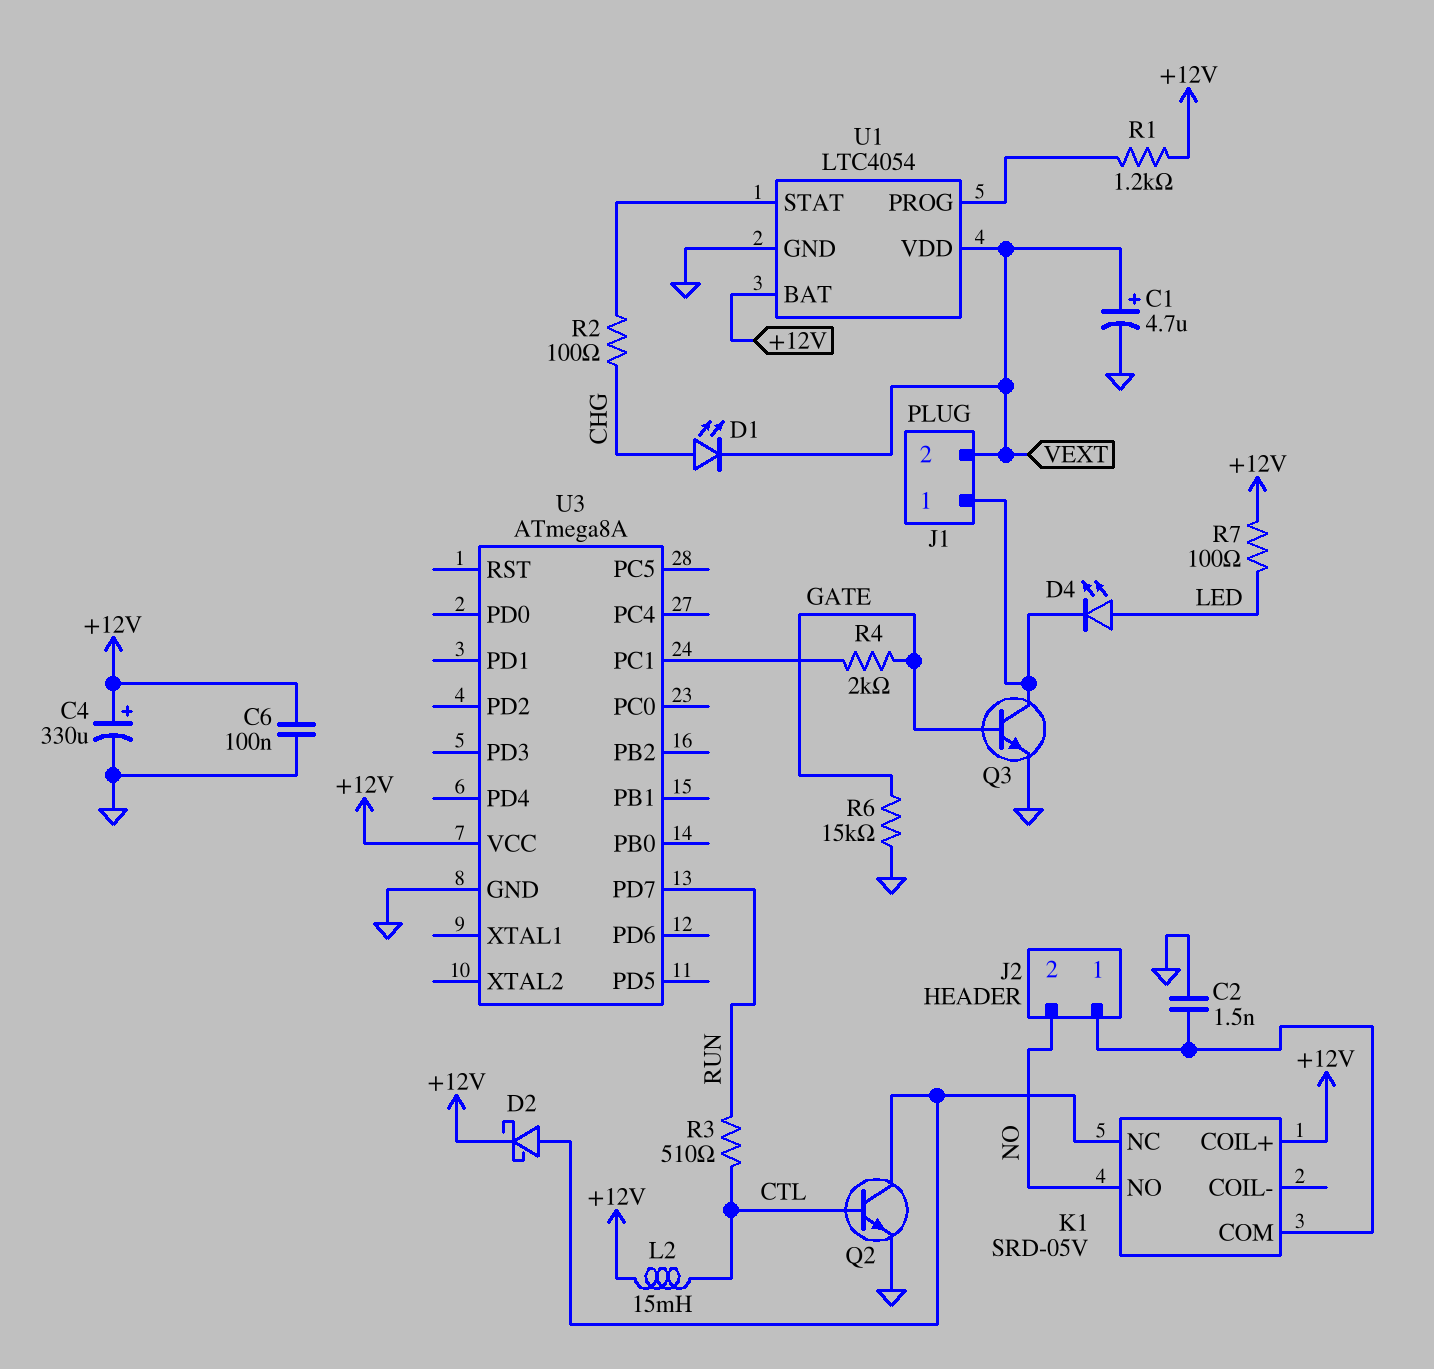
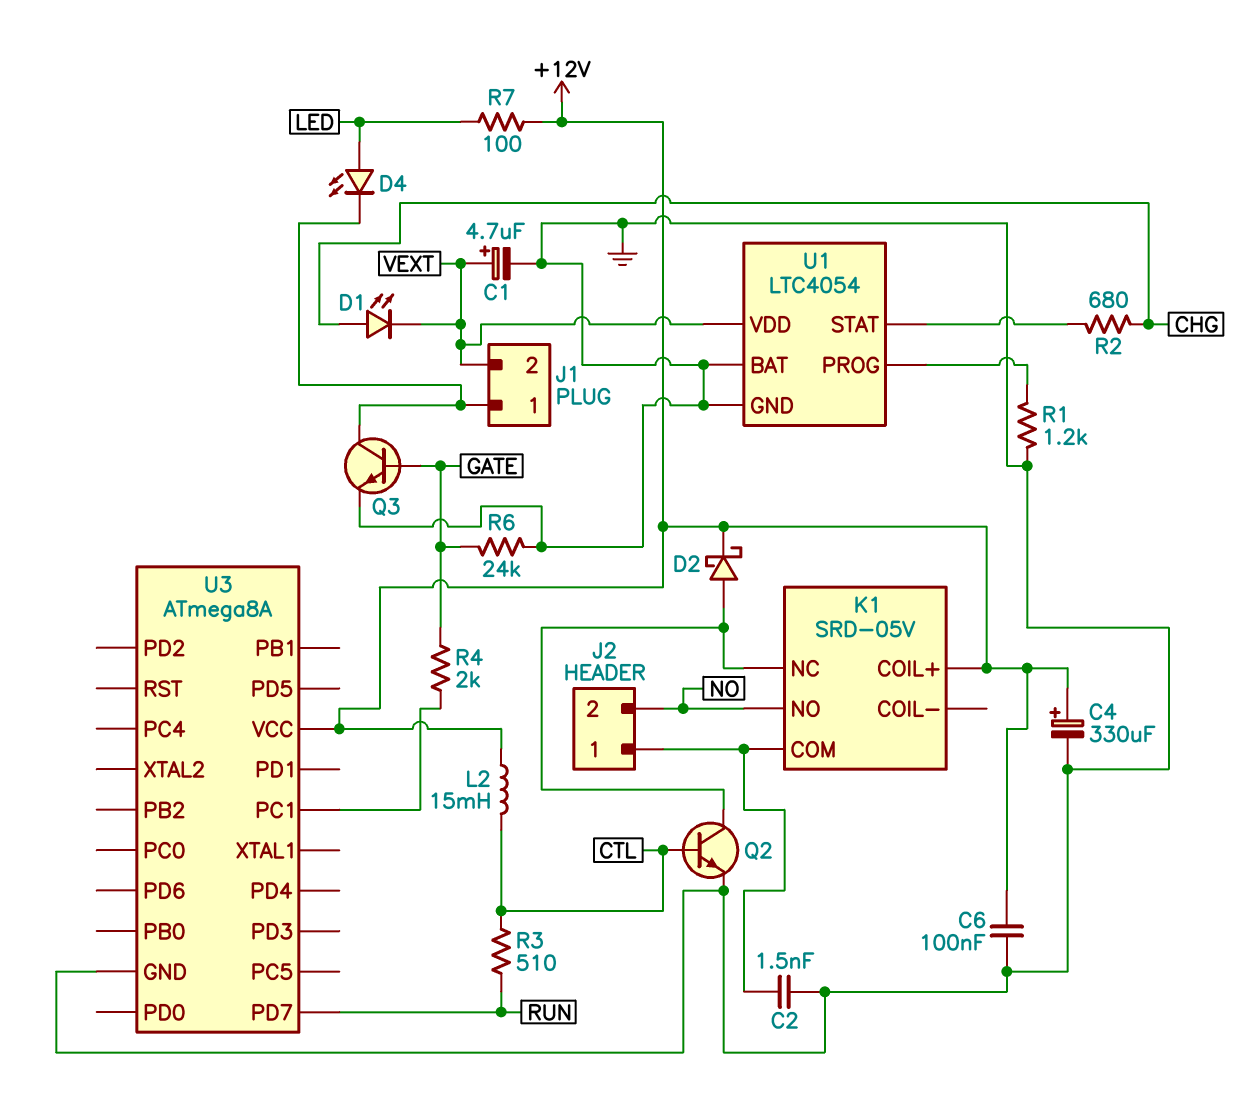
R1: 1.2k (+12V, U1/PROG) -> 1.2k (GND, U1/PROG)
R2: 100 (CHG, U1/STAT) -> 680 (CHG, U1/STAT)
R6: 15k (GATE, GND) -> 24k (GATE, GND)
U1 pin BAT: +12V -> GND

